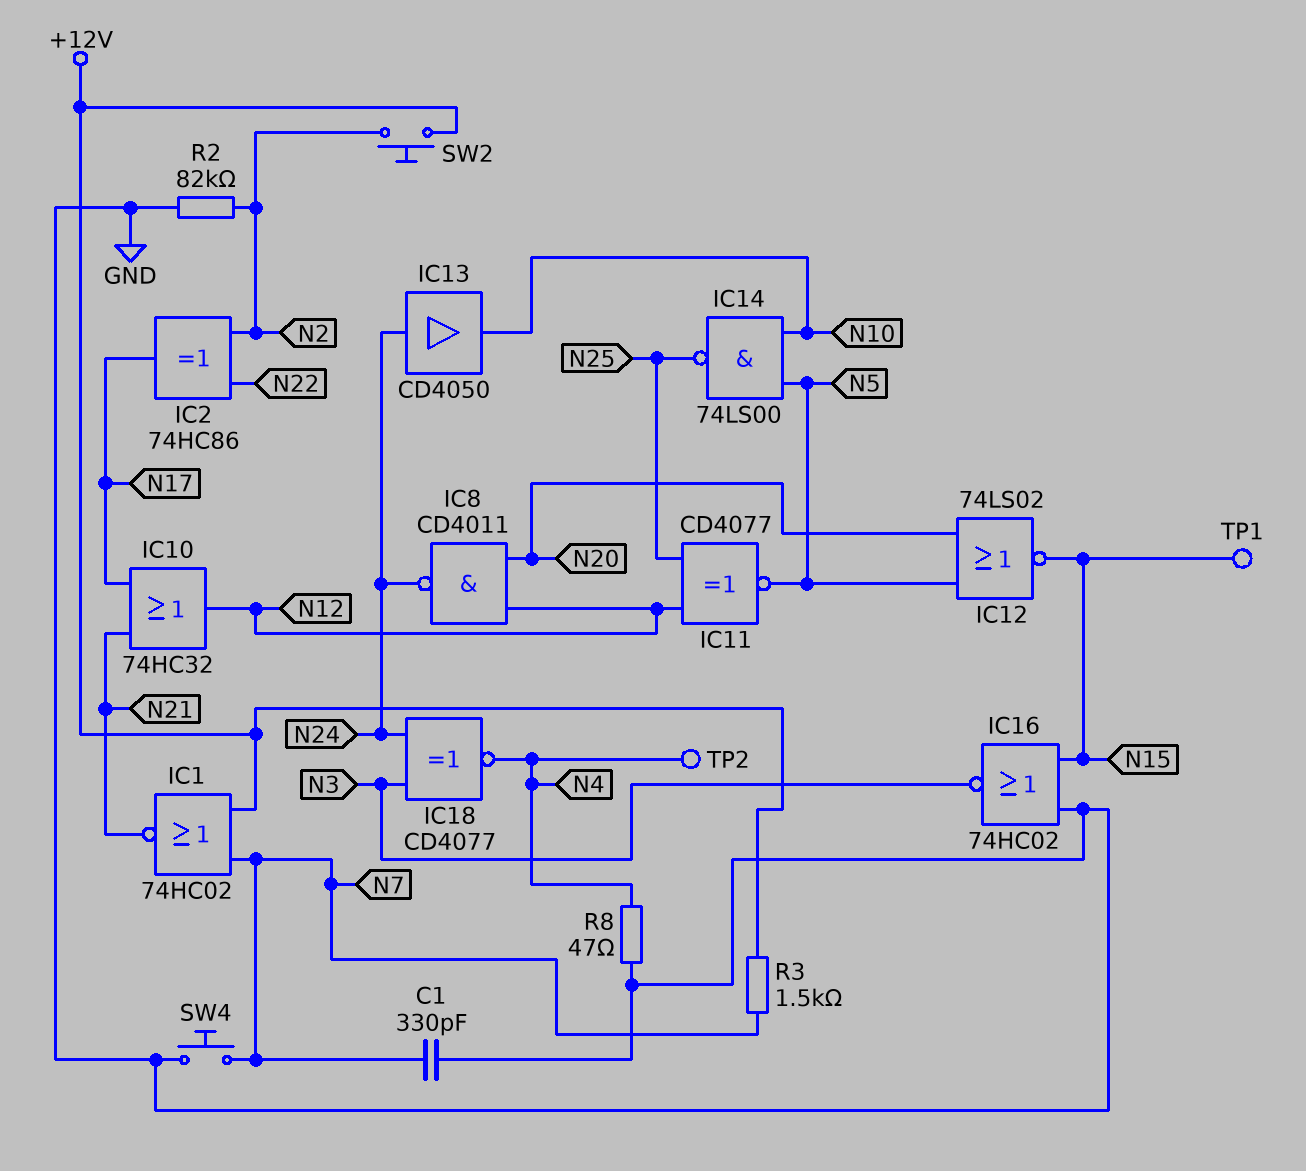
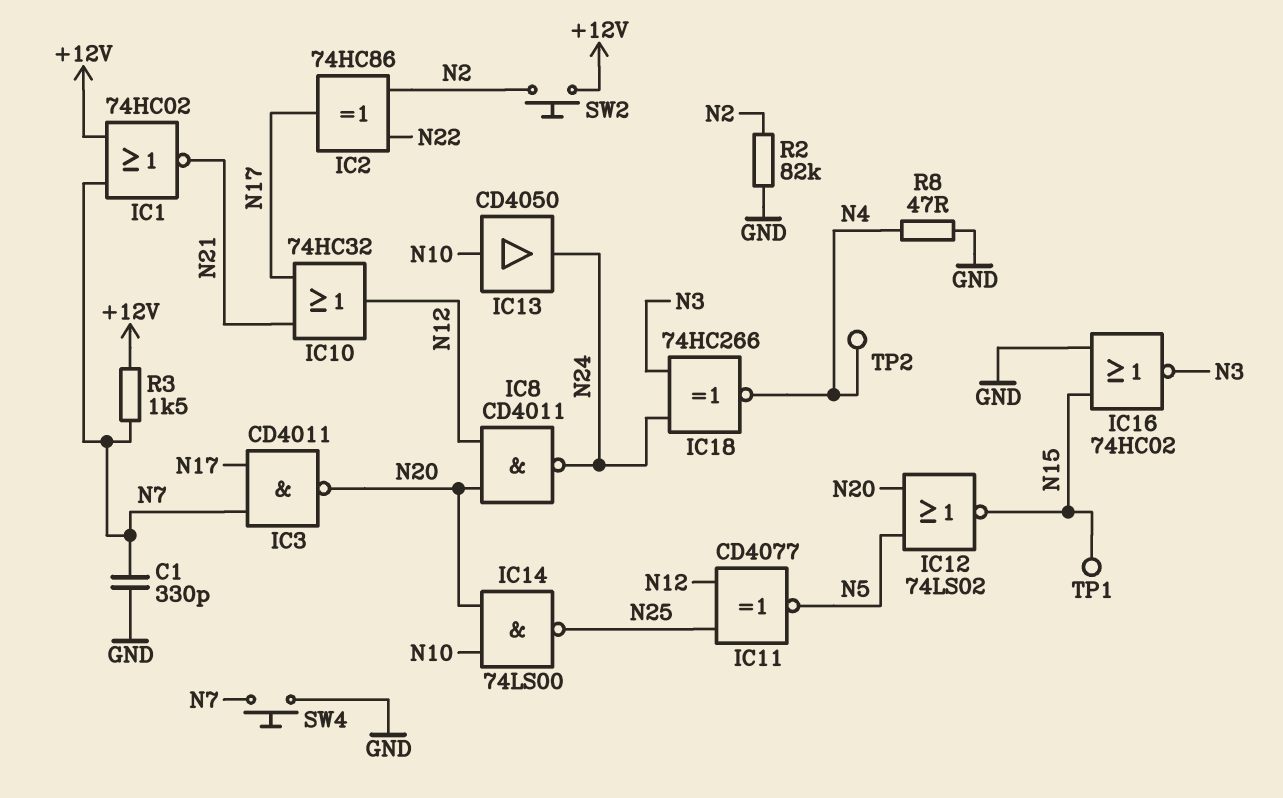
IC3: none -> NAND CD4011 (in N7, in N17, out N20)
IC13: buffer CD4050 (in N24, out N10) -> buffer CD4050 (in N10, out N24)
IC14: NAND 74LS00 (in N5, in N10, out N25) -> NAND 74LS00 (in N10, in N20, out N25)
IC18: XNOR CD4077 (in N3, in N24, out N4) -> XNOR 74HC266 (in N3, in N24, out N4)

